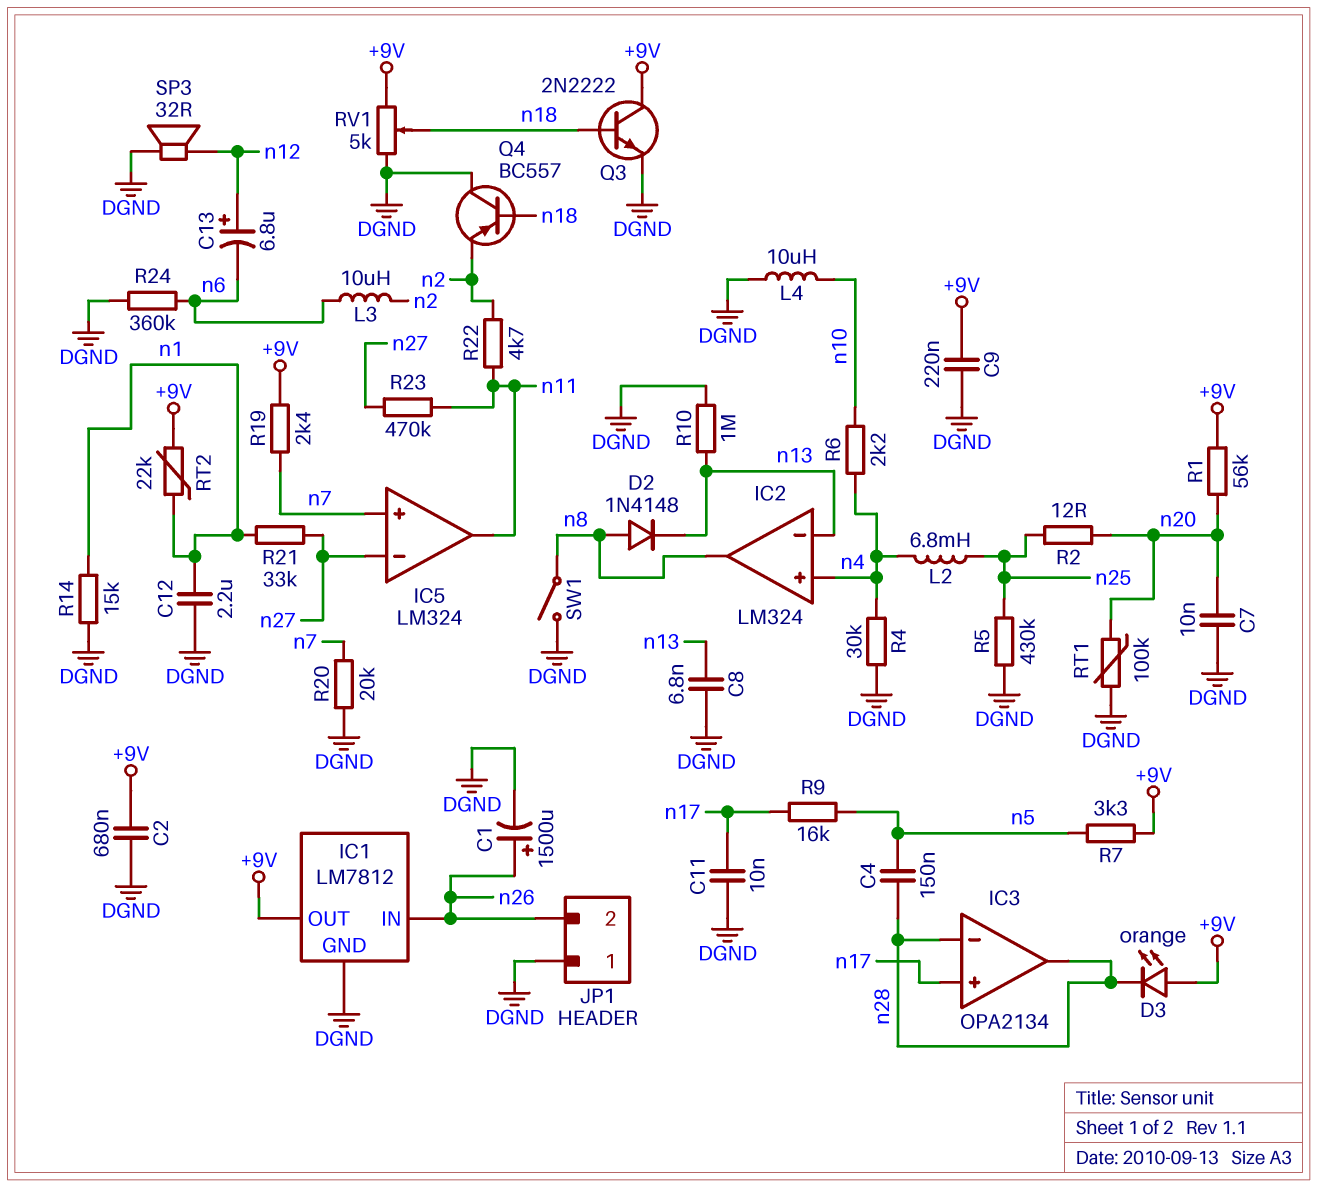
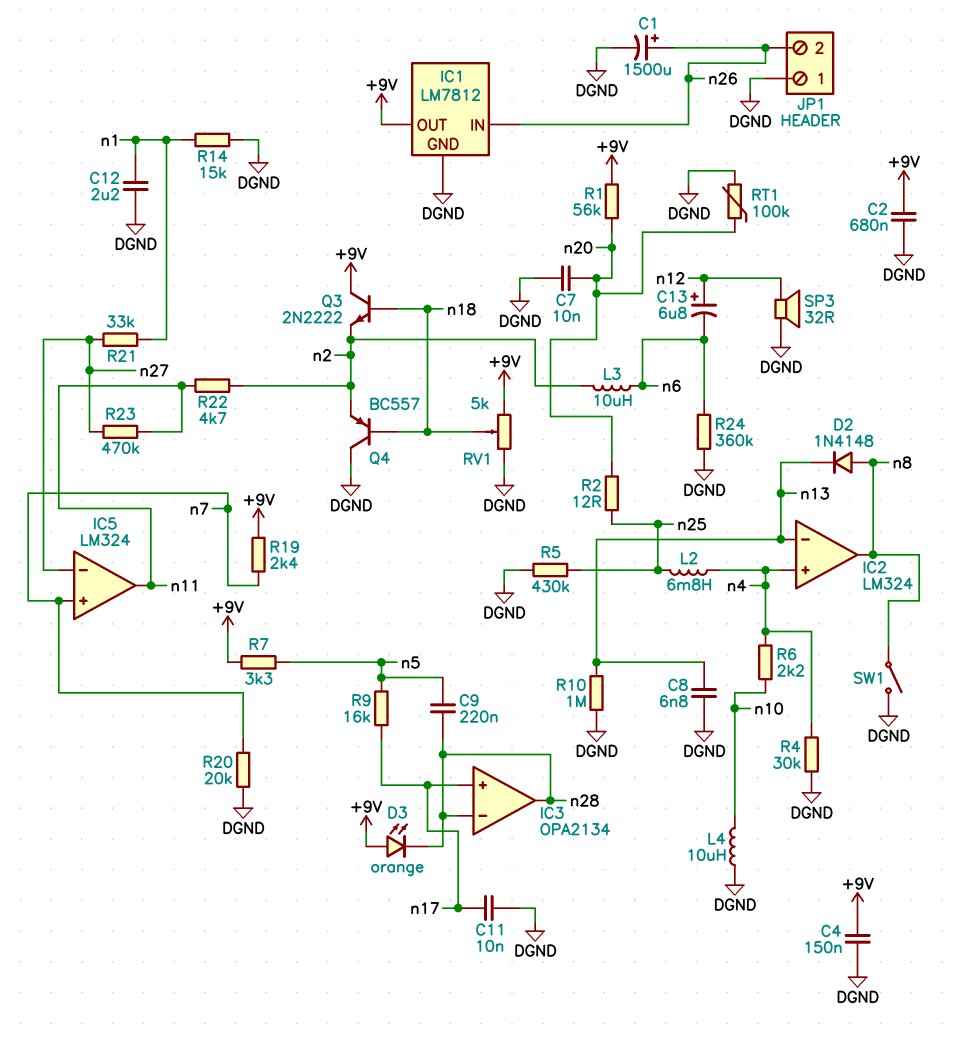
C4: 150nF (n5, n28) -> 150nF (+9V, DGND)
C9: 220nF (+9V, DGND) -> 220nF (n5, n28)
Q3: NPN 2N2222 (B n18, C +9V, E DGND) -> NPN 2N2222 (B n18, C +9V, E n2)
RT2: 22k (+9V, n1) -> none

